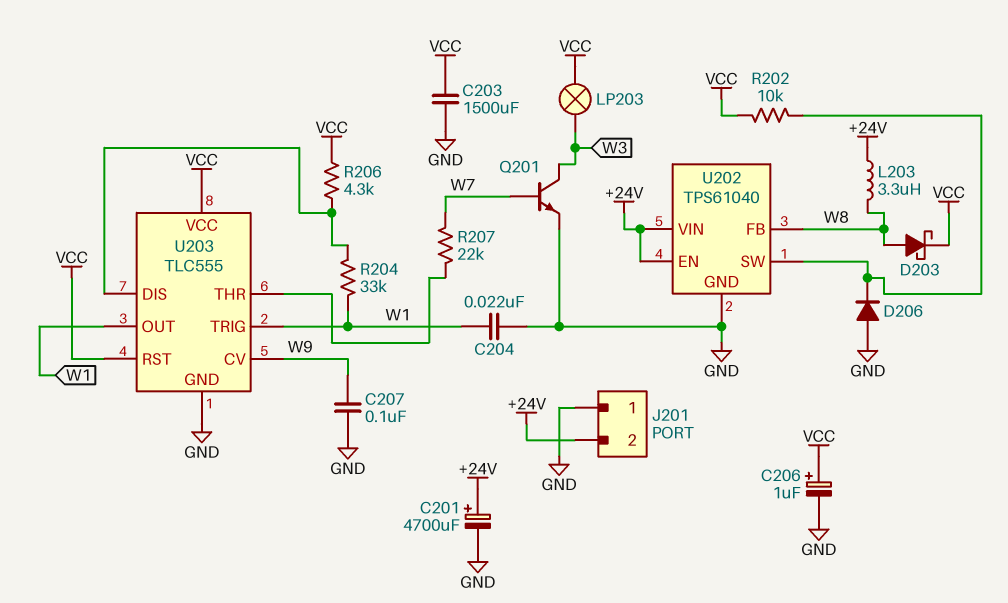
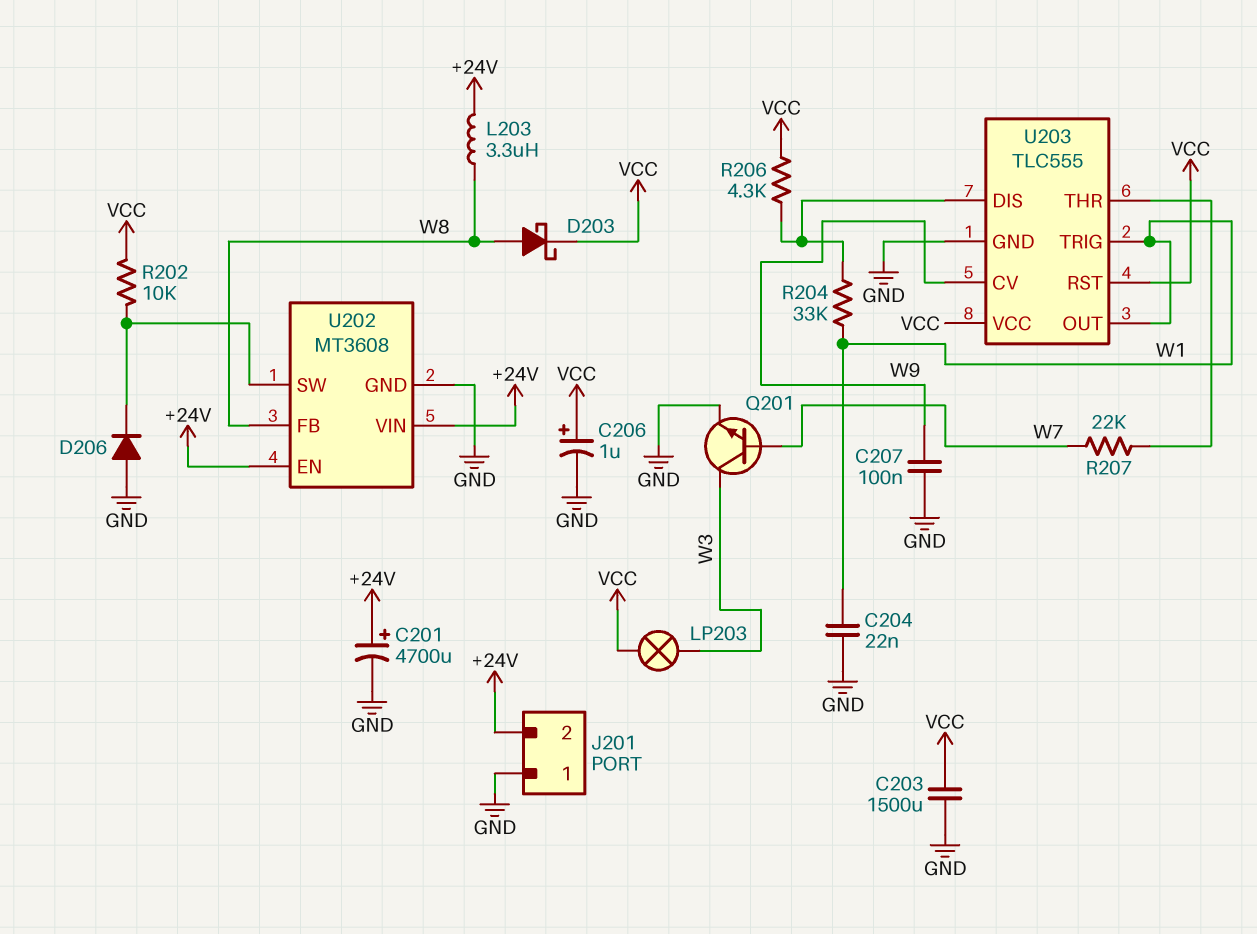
U202: TPS61040 -> MT3608

